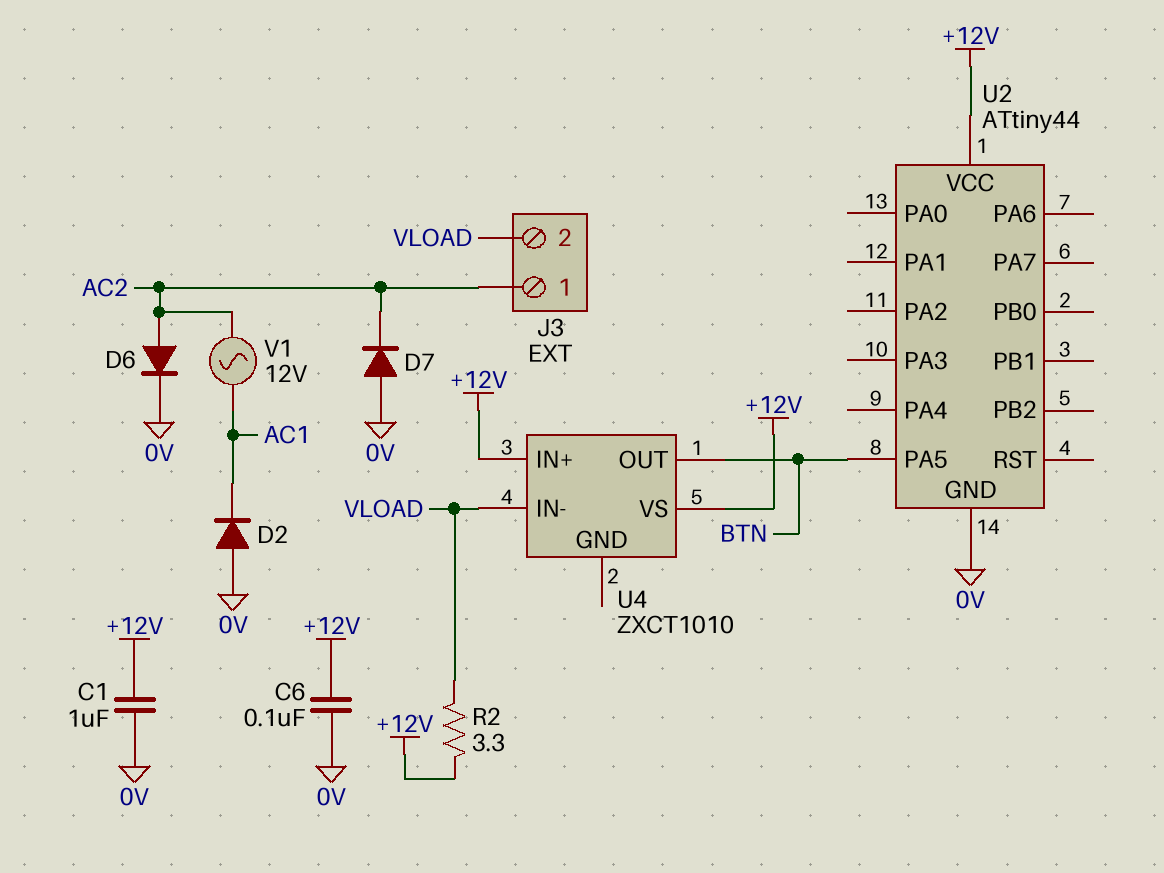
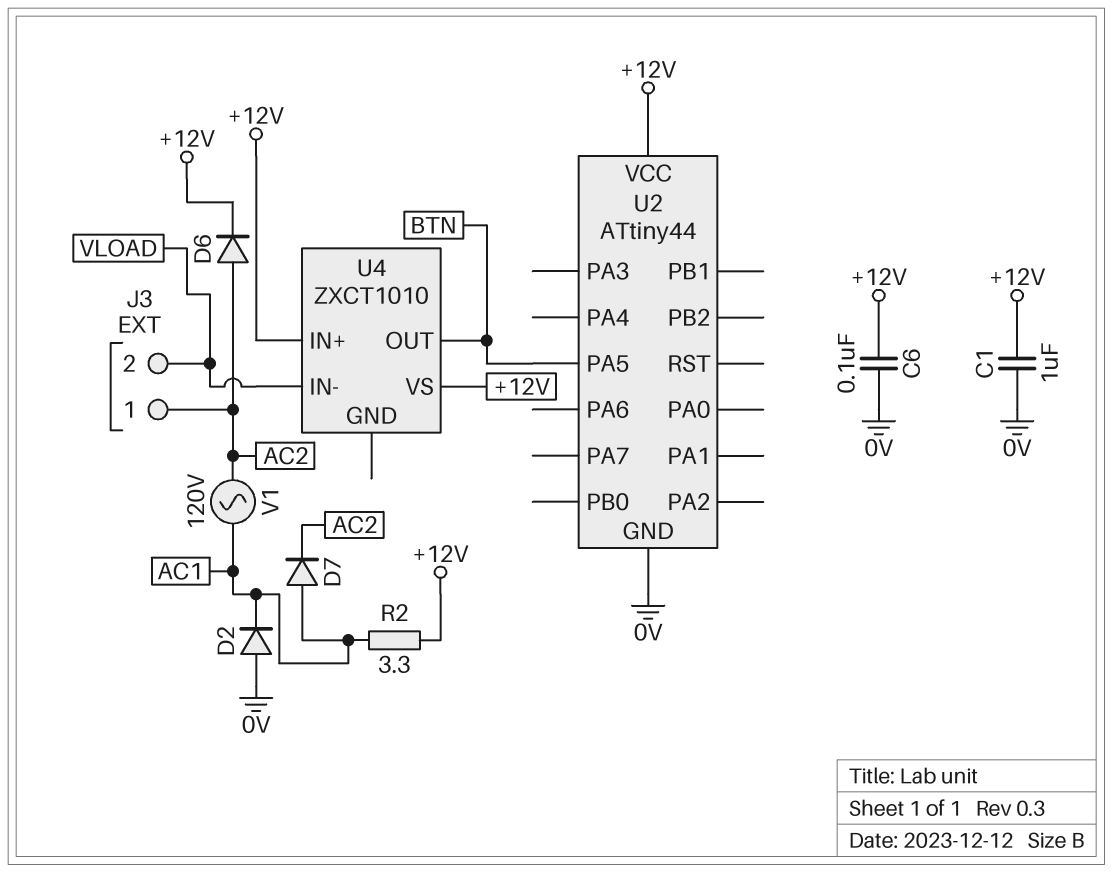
D6: diode (A AC2, K 0V) -> diode (A AC2, K +12V)
D7: diode (A 0V, K AC2) -> diode (A AC1, K AC2)
R2: 3.3 (+12V, VLOAD) -> 3.3 (+12V, AC1)
V1: AC 12V (AC1, AC2) -> AC 120V (AC1, AC2)

